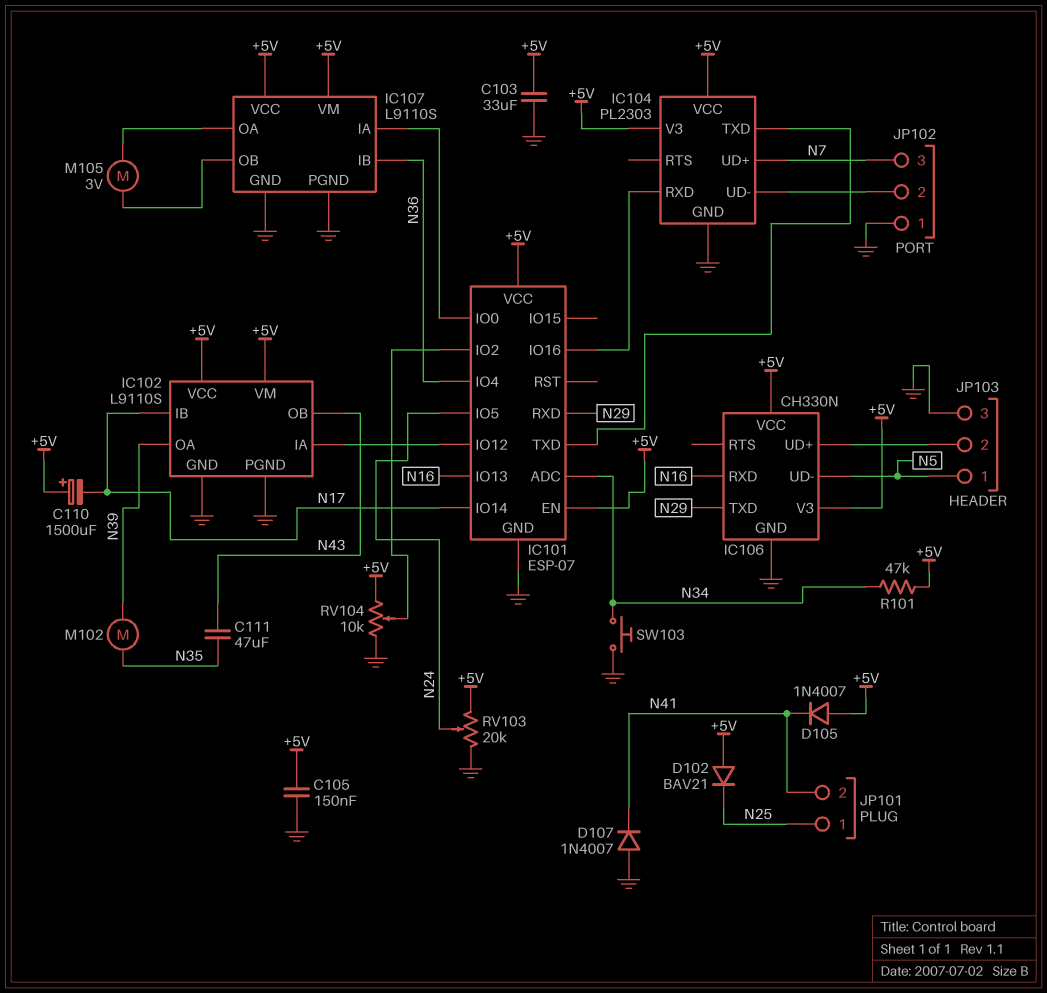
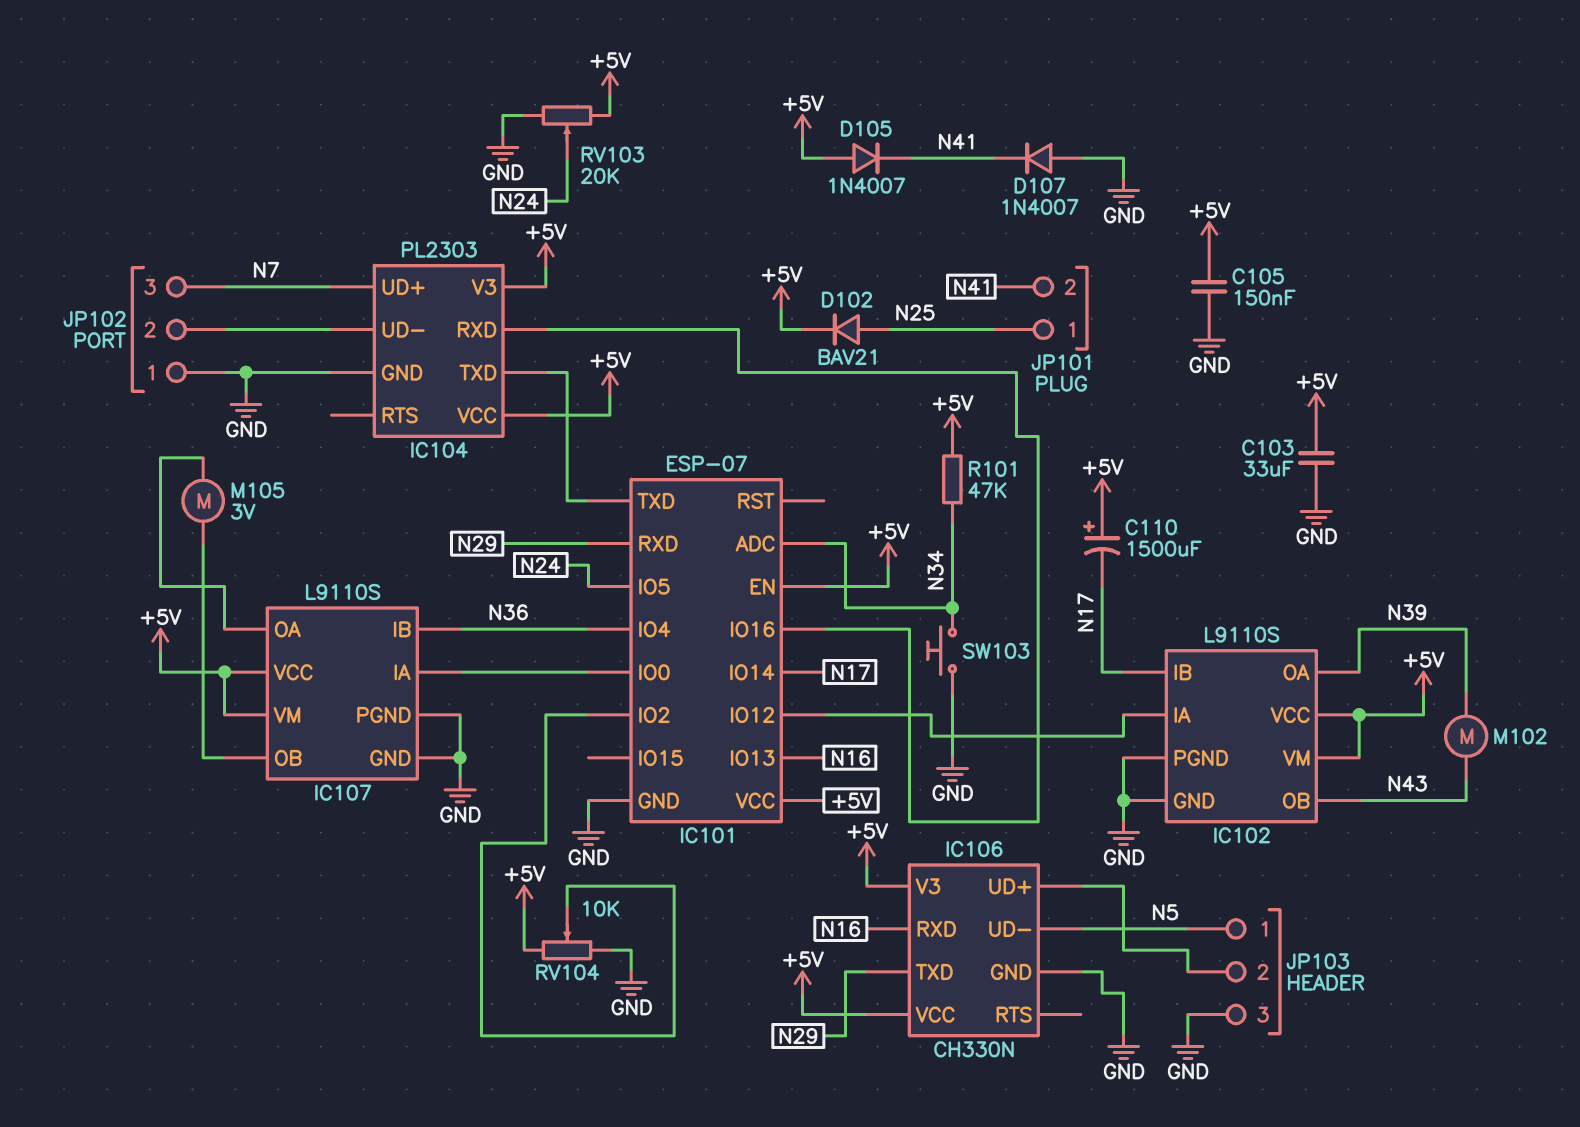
C111: 47uF (N35, N43) -> none
D102: diode BAV21 (A +5V, K N25) -> diode BAV21 (A N25, K +5V)
M102: motor (N35, N39) -> motor (N39, N43)

